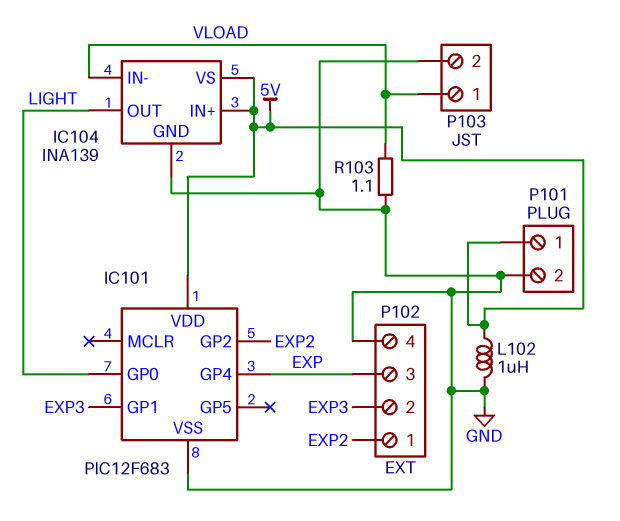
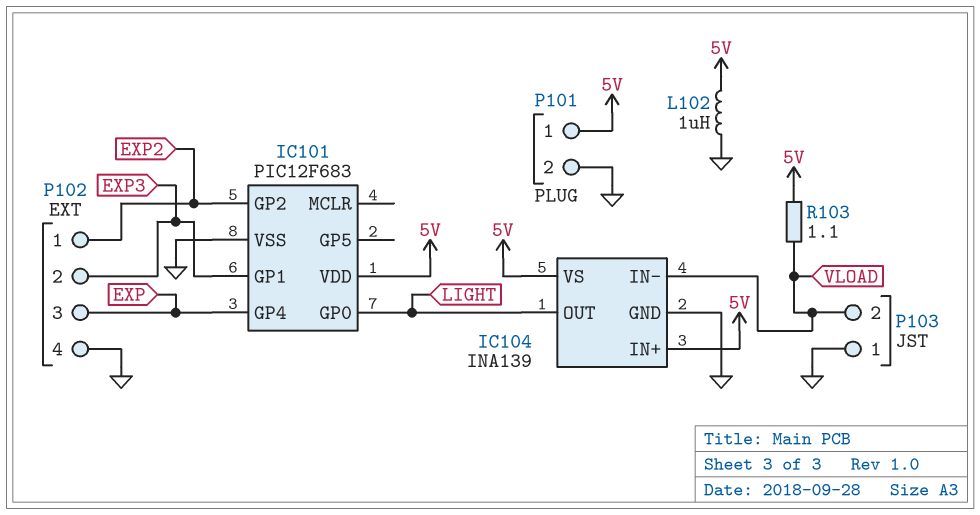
P103 pin 1: VLOAD -> GND
P103 pin 2: GND -> VLOAD
R103: 1.1 (GND, VLOAD) -> 1.1 (5V, VLOAD)

